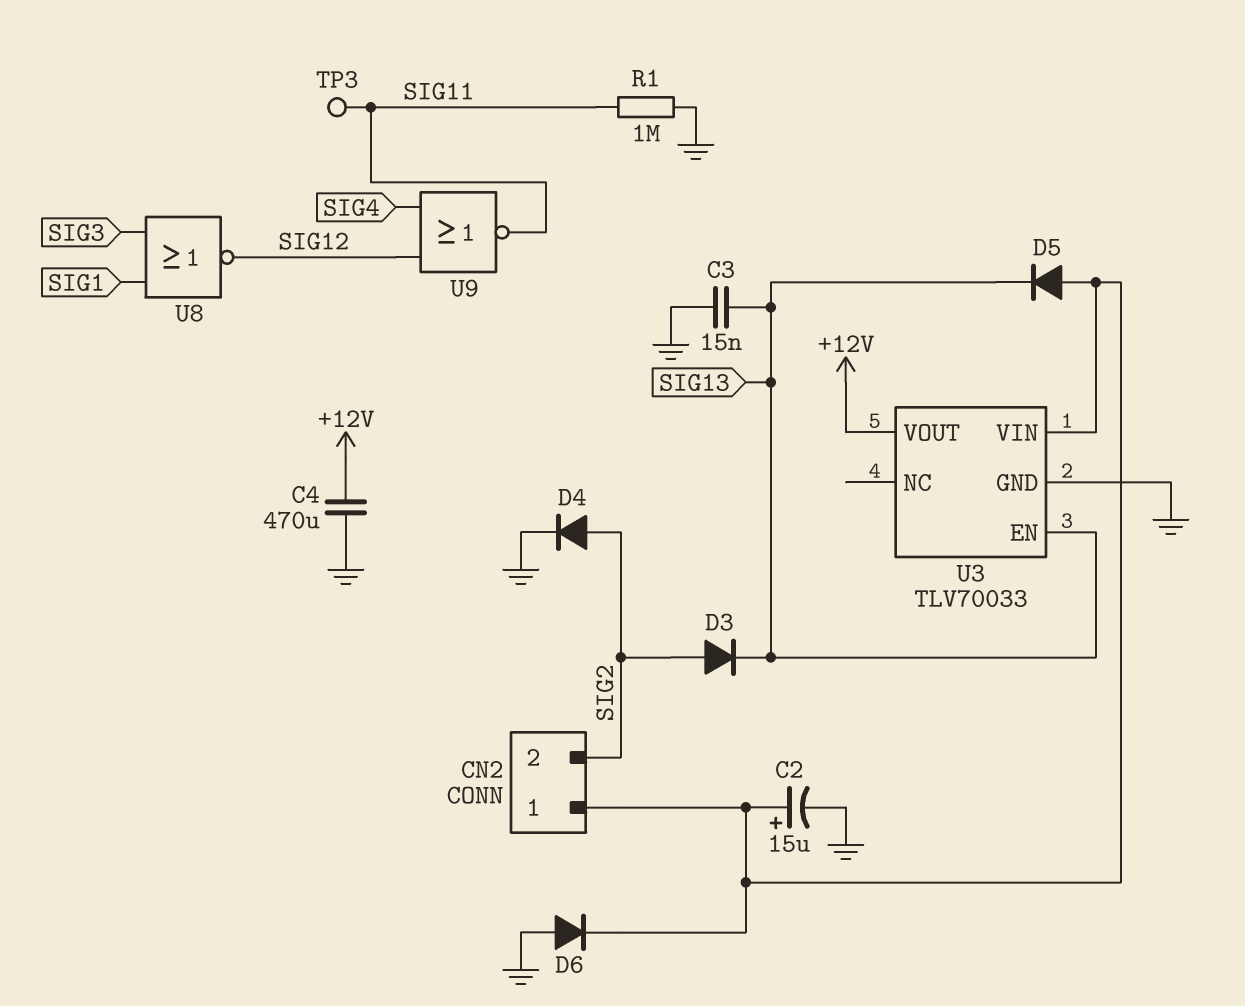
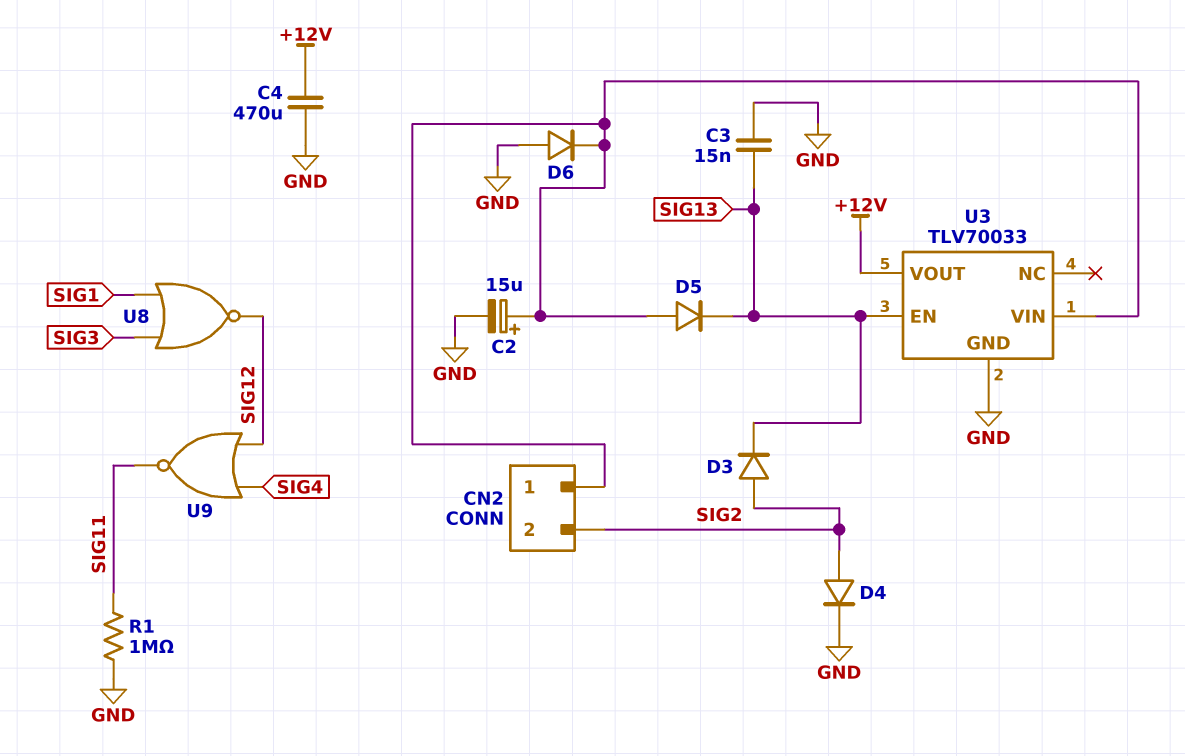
TP3: test point (SIG11) -> none

